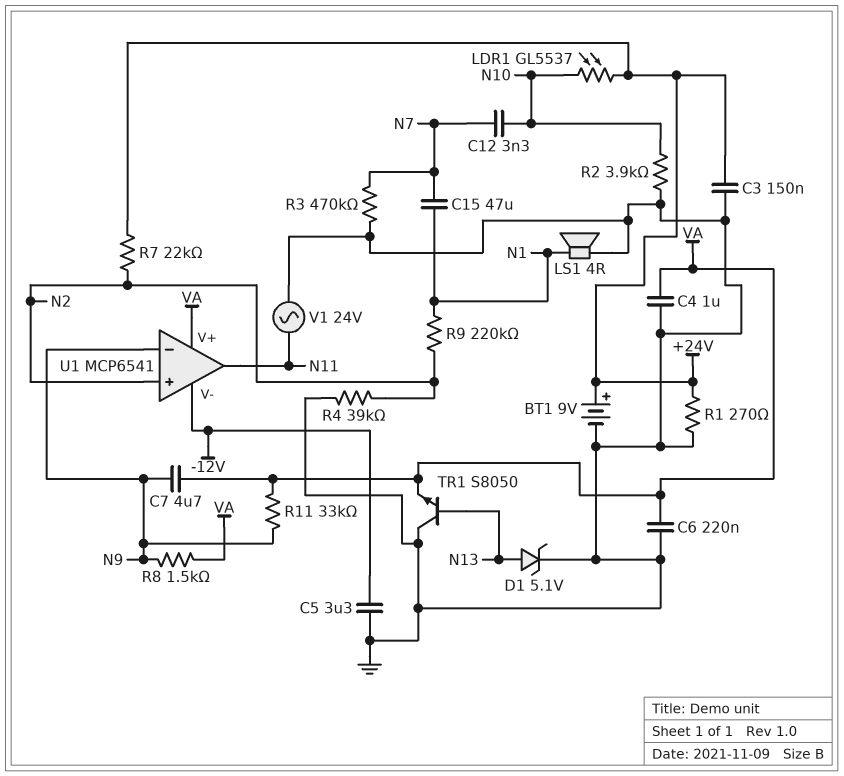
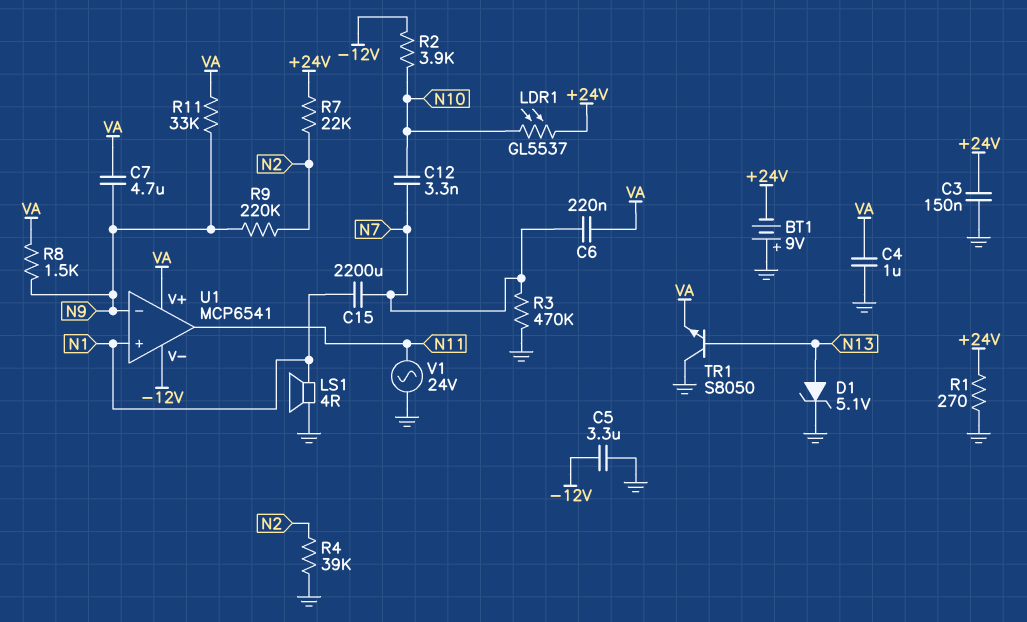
BT1: 9V (plus +24V, minus GND) -> 9V (plus GND, minus +24V)
C6: 220nF (GND, VA) -> 220nF (N7, VA)
C15: 47uF (N1, N7) -> 2200uF (N1, N7)
R2: 3.9k (GND, N10) -> 3.9k (-12V, N10)
R9: 220k (N1, N2) -> 220k (N2, N9)
U1 pin in+: N2 -> N1

